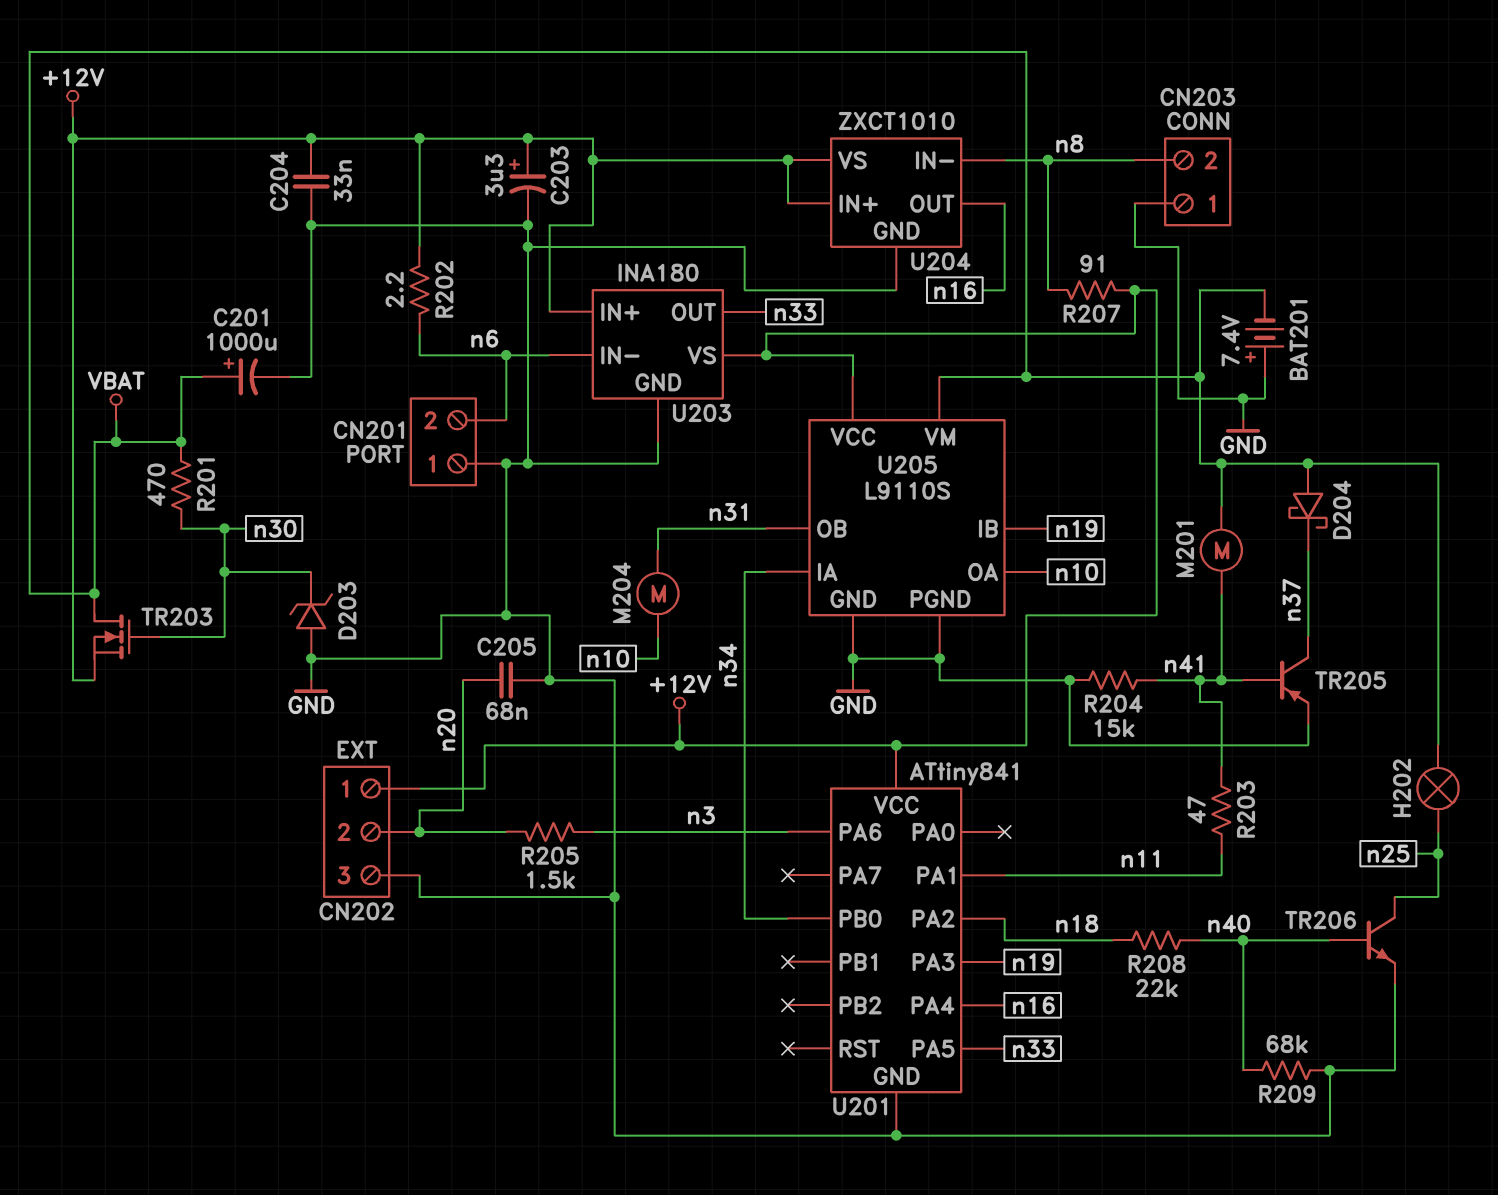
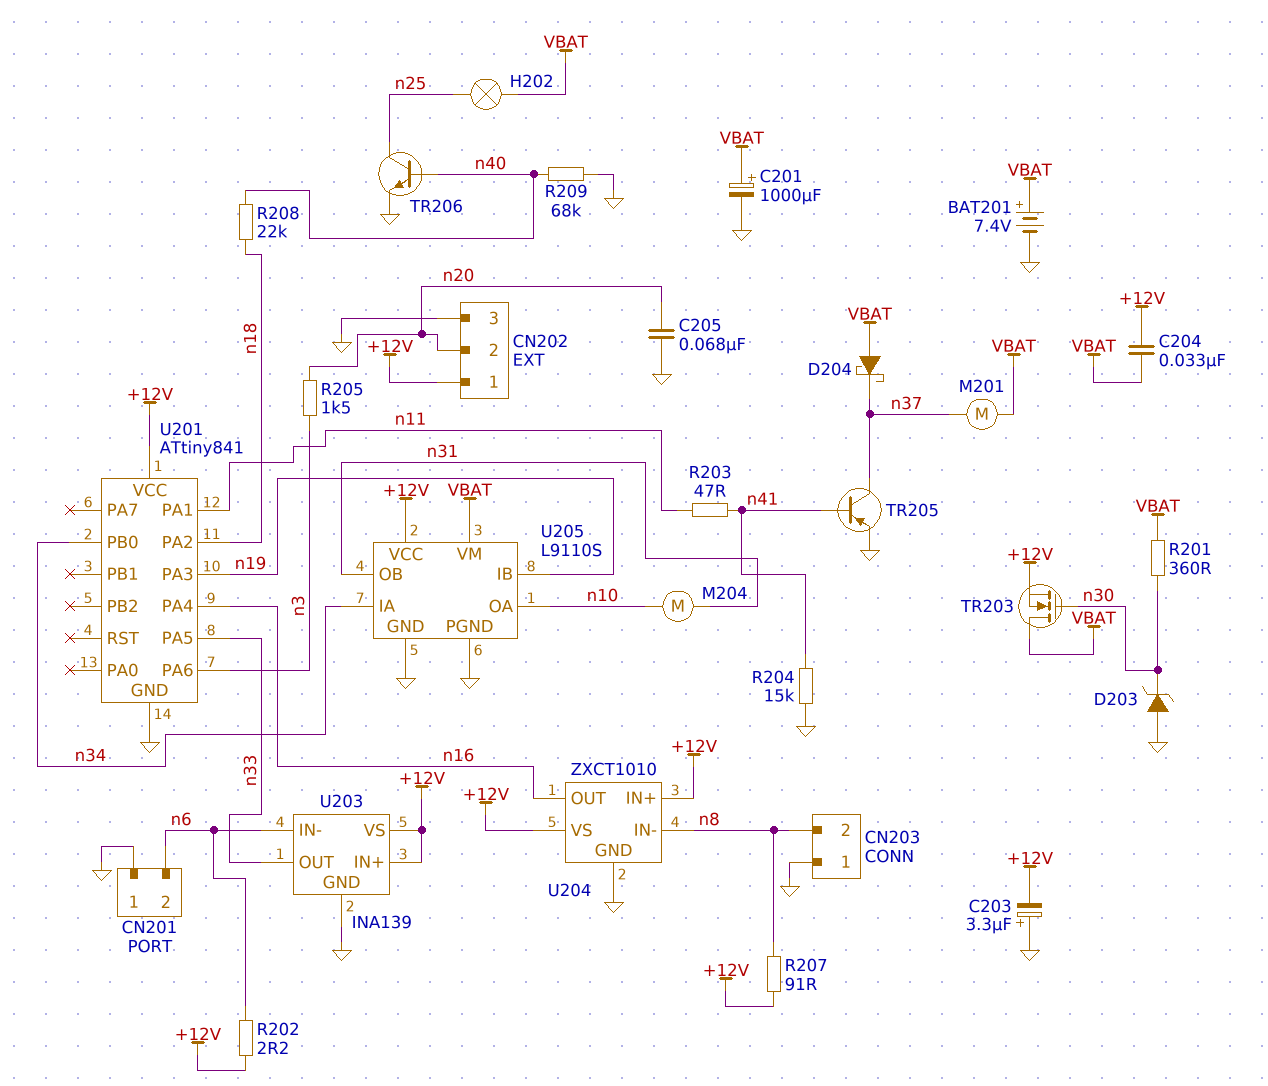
BAT201: 7.4V (plus GND, minus VBAT) -> 7.4V (plus VBAT, minus GND)
C203: 3.3uF (plus +12V, minus GND) -> 3.3uF (plus GND, minus +12V)
C204: 33nF (+12V, GND) -> 33nF (+12V, VBAT)
M201: motor (VBAT, n41) -> motor (VBAT, n37)
R201: 470 (VBAT, n30) -> 360 (VBAT, n30)
U203: INA180 -> INA139

